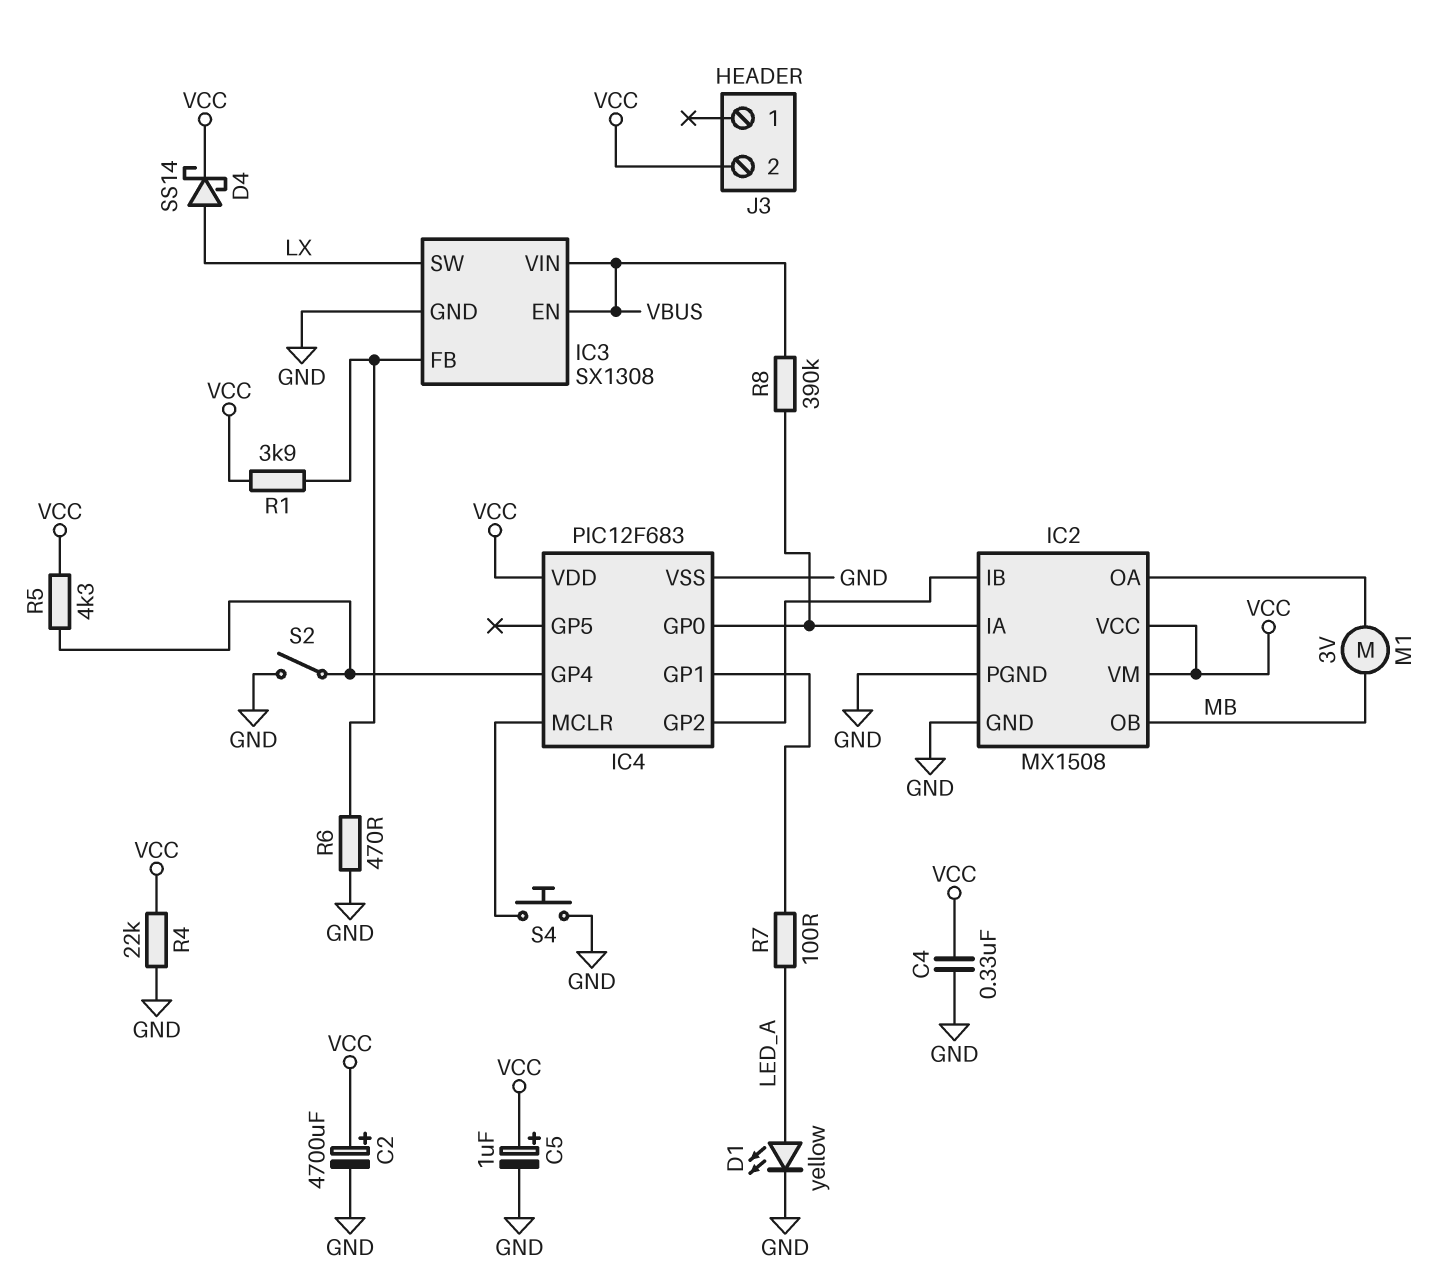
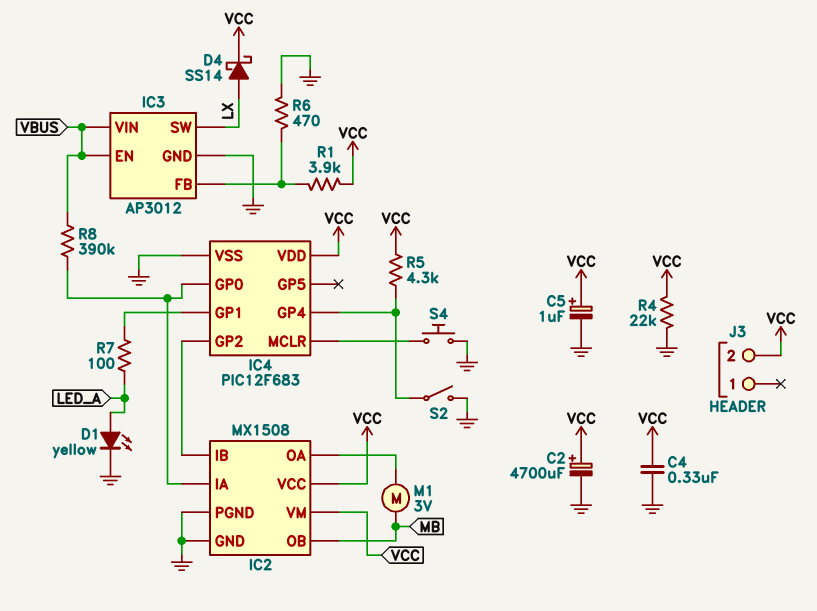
IC3: SX1308 -> AP3012

